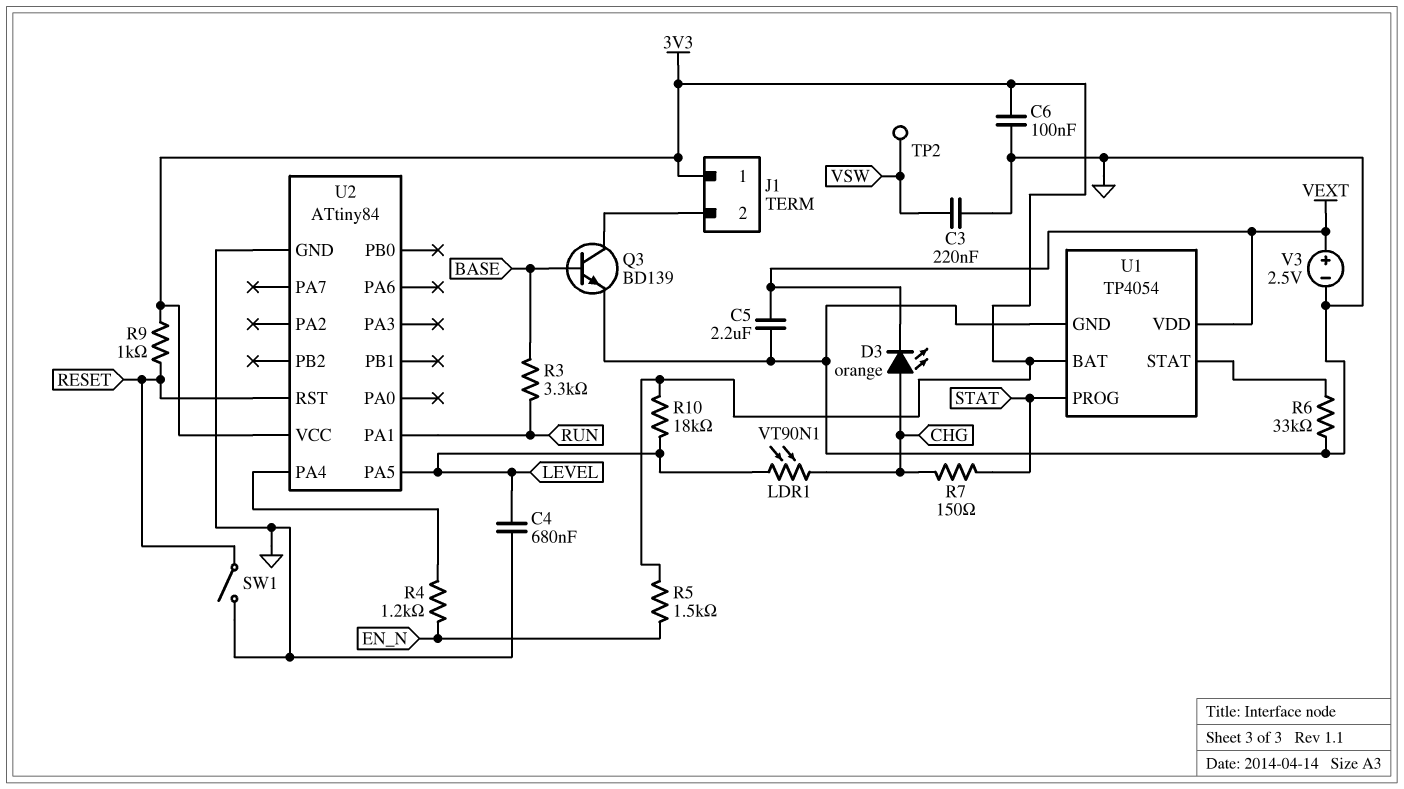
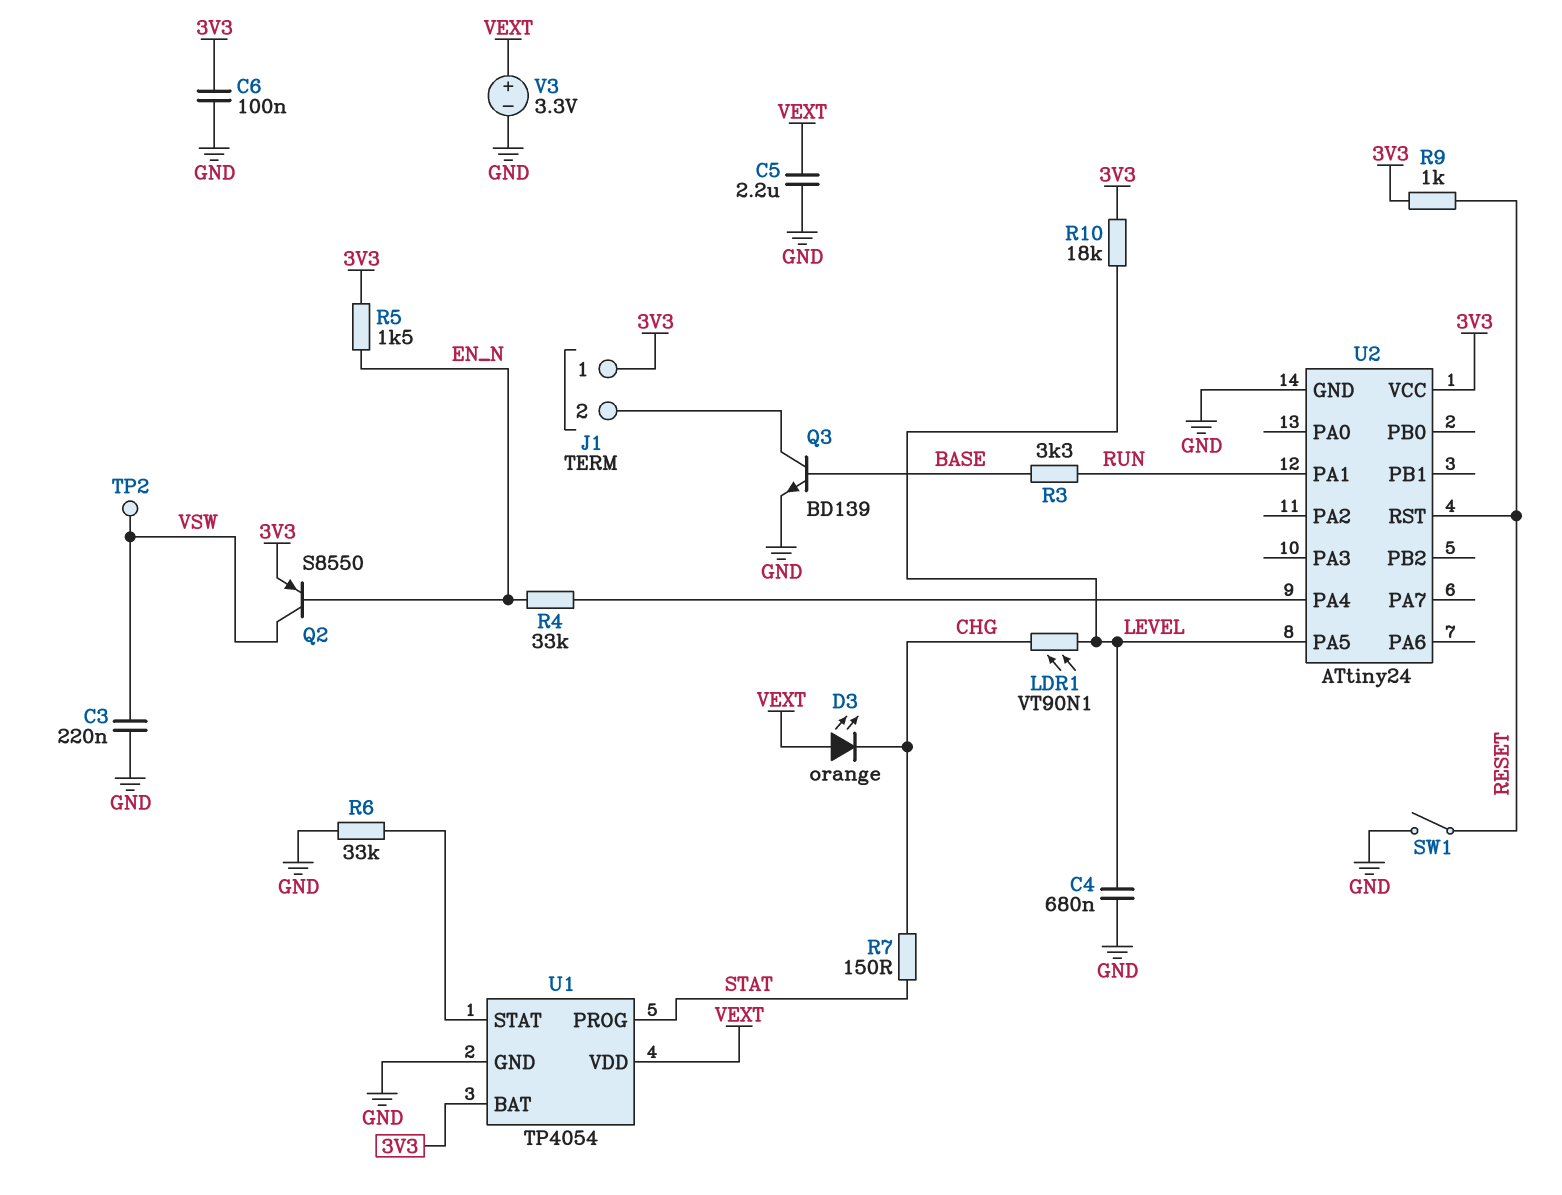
D3: LED orange (A CHG, K VEXT) -> LED orange (A VEXT, K CHG)
Q2: none -> PNP S8550 (B EN_N, C VSW, E 3V3)
R4: 1.2k (EN_N, U2/PA4) -> 33k (EN_N, U2/PA4)
U2: ATtiny84 -> ATtiny24
V3: 2.5V (plus VEXT, minus GND) -> 3.3V (plus VEXT, minus GND)

